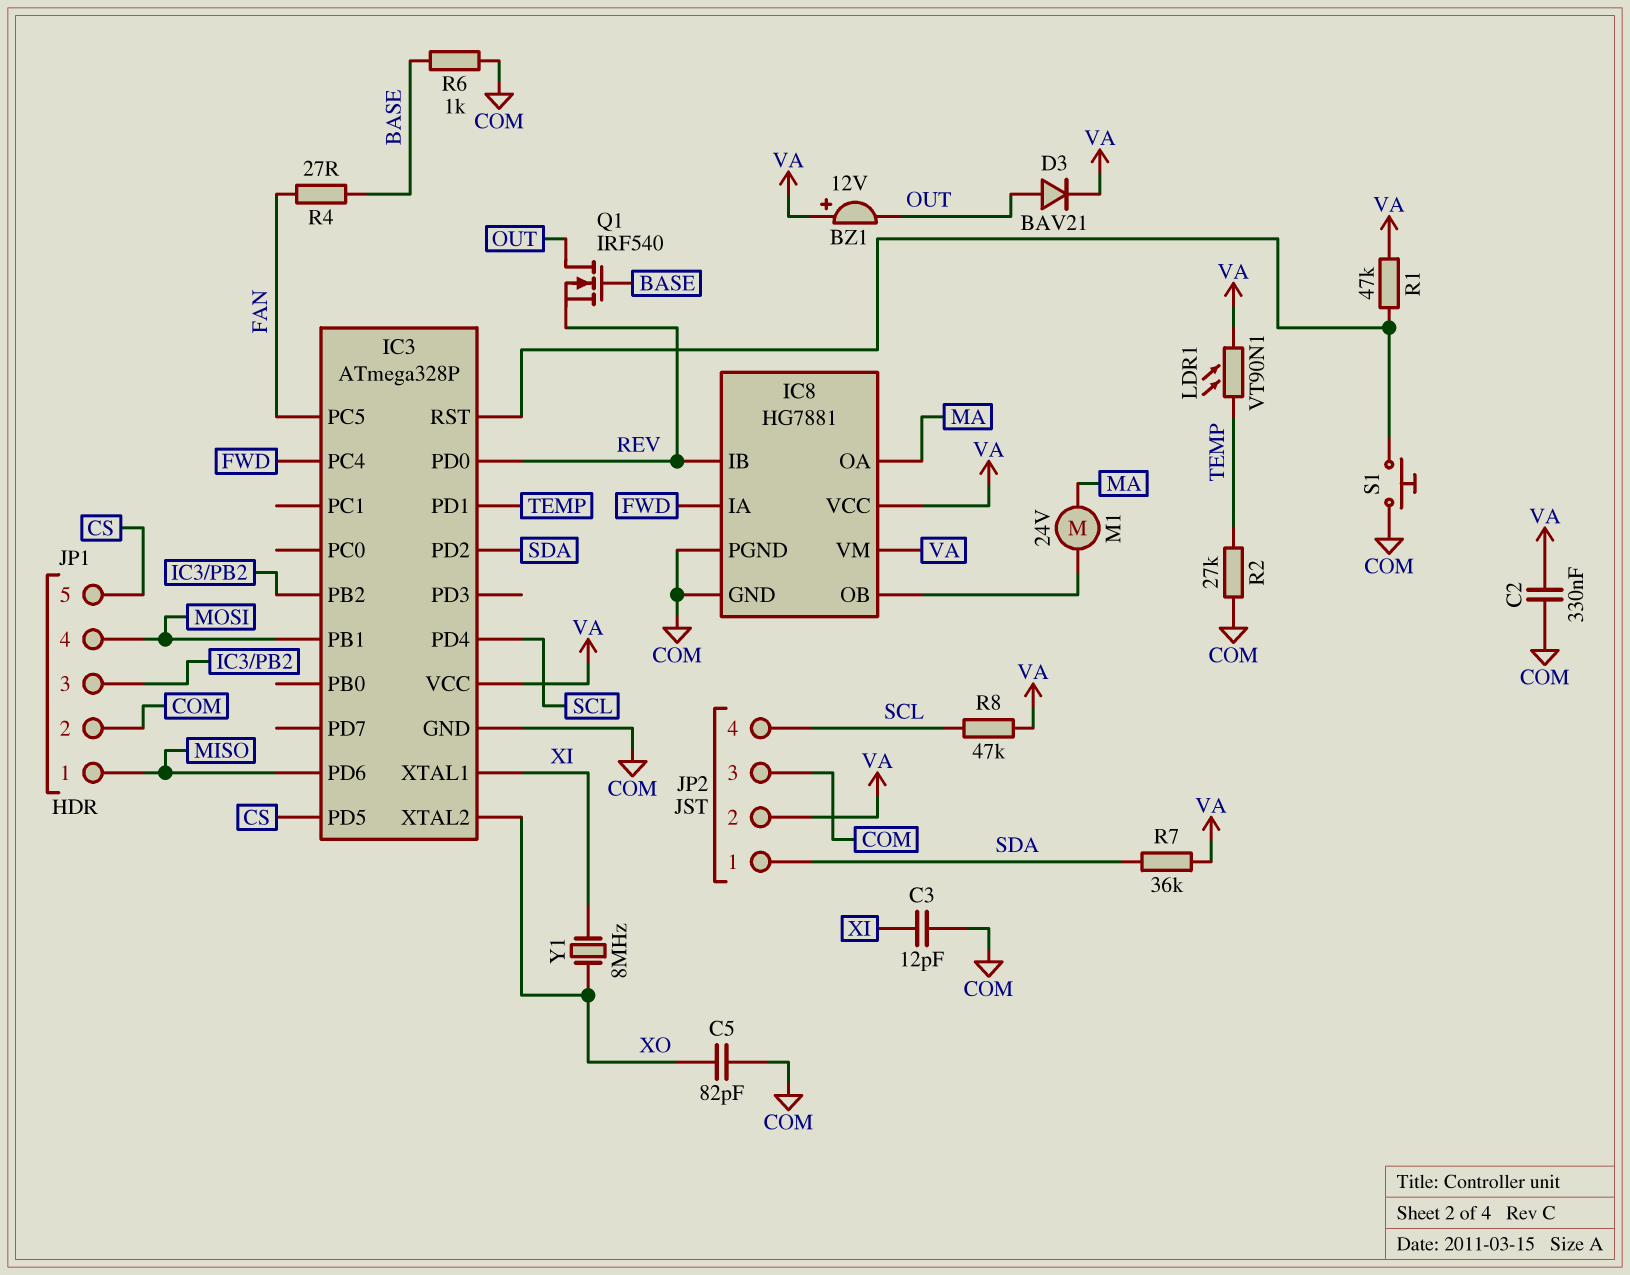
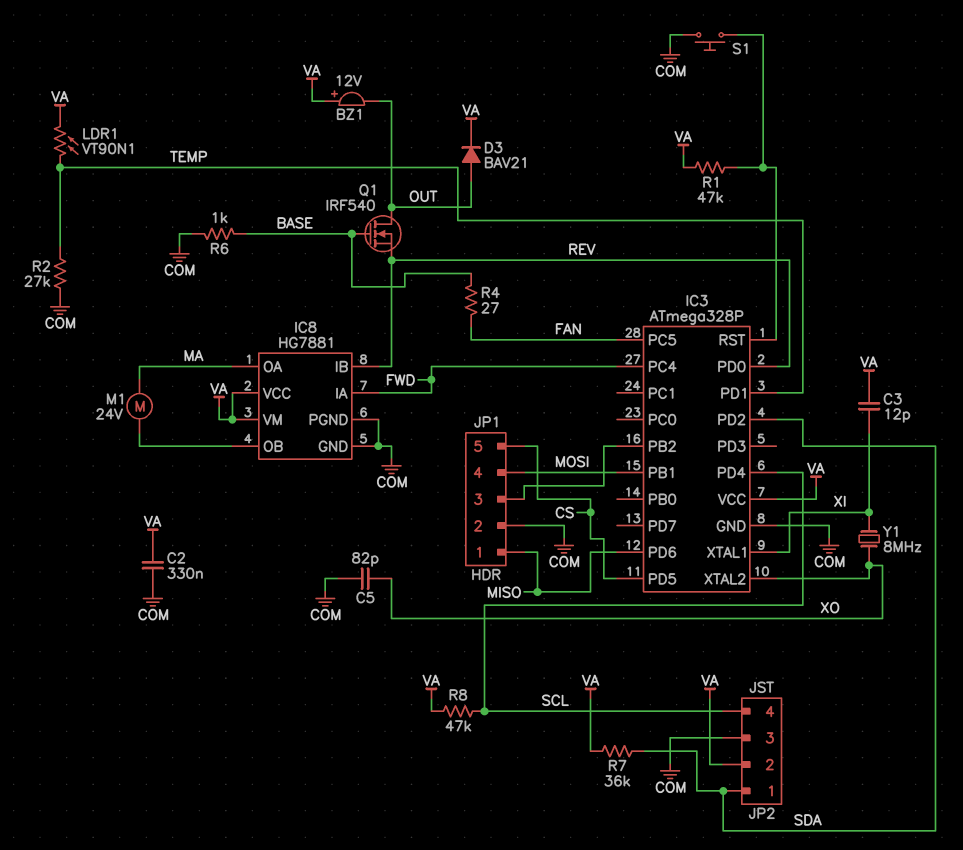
C3: 12pF (COM, XI) -> 12pF (VA, XI)

